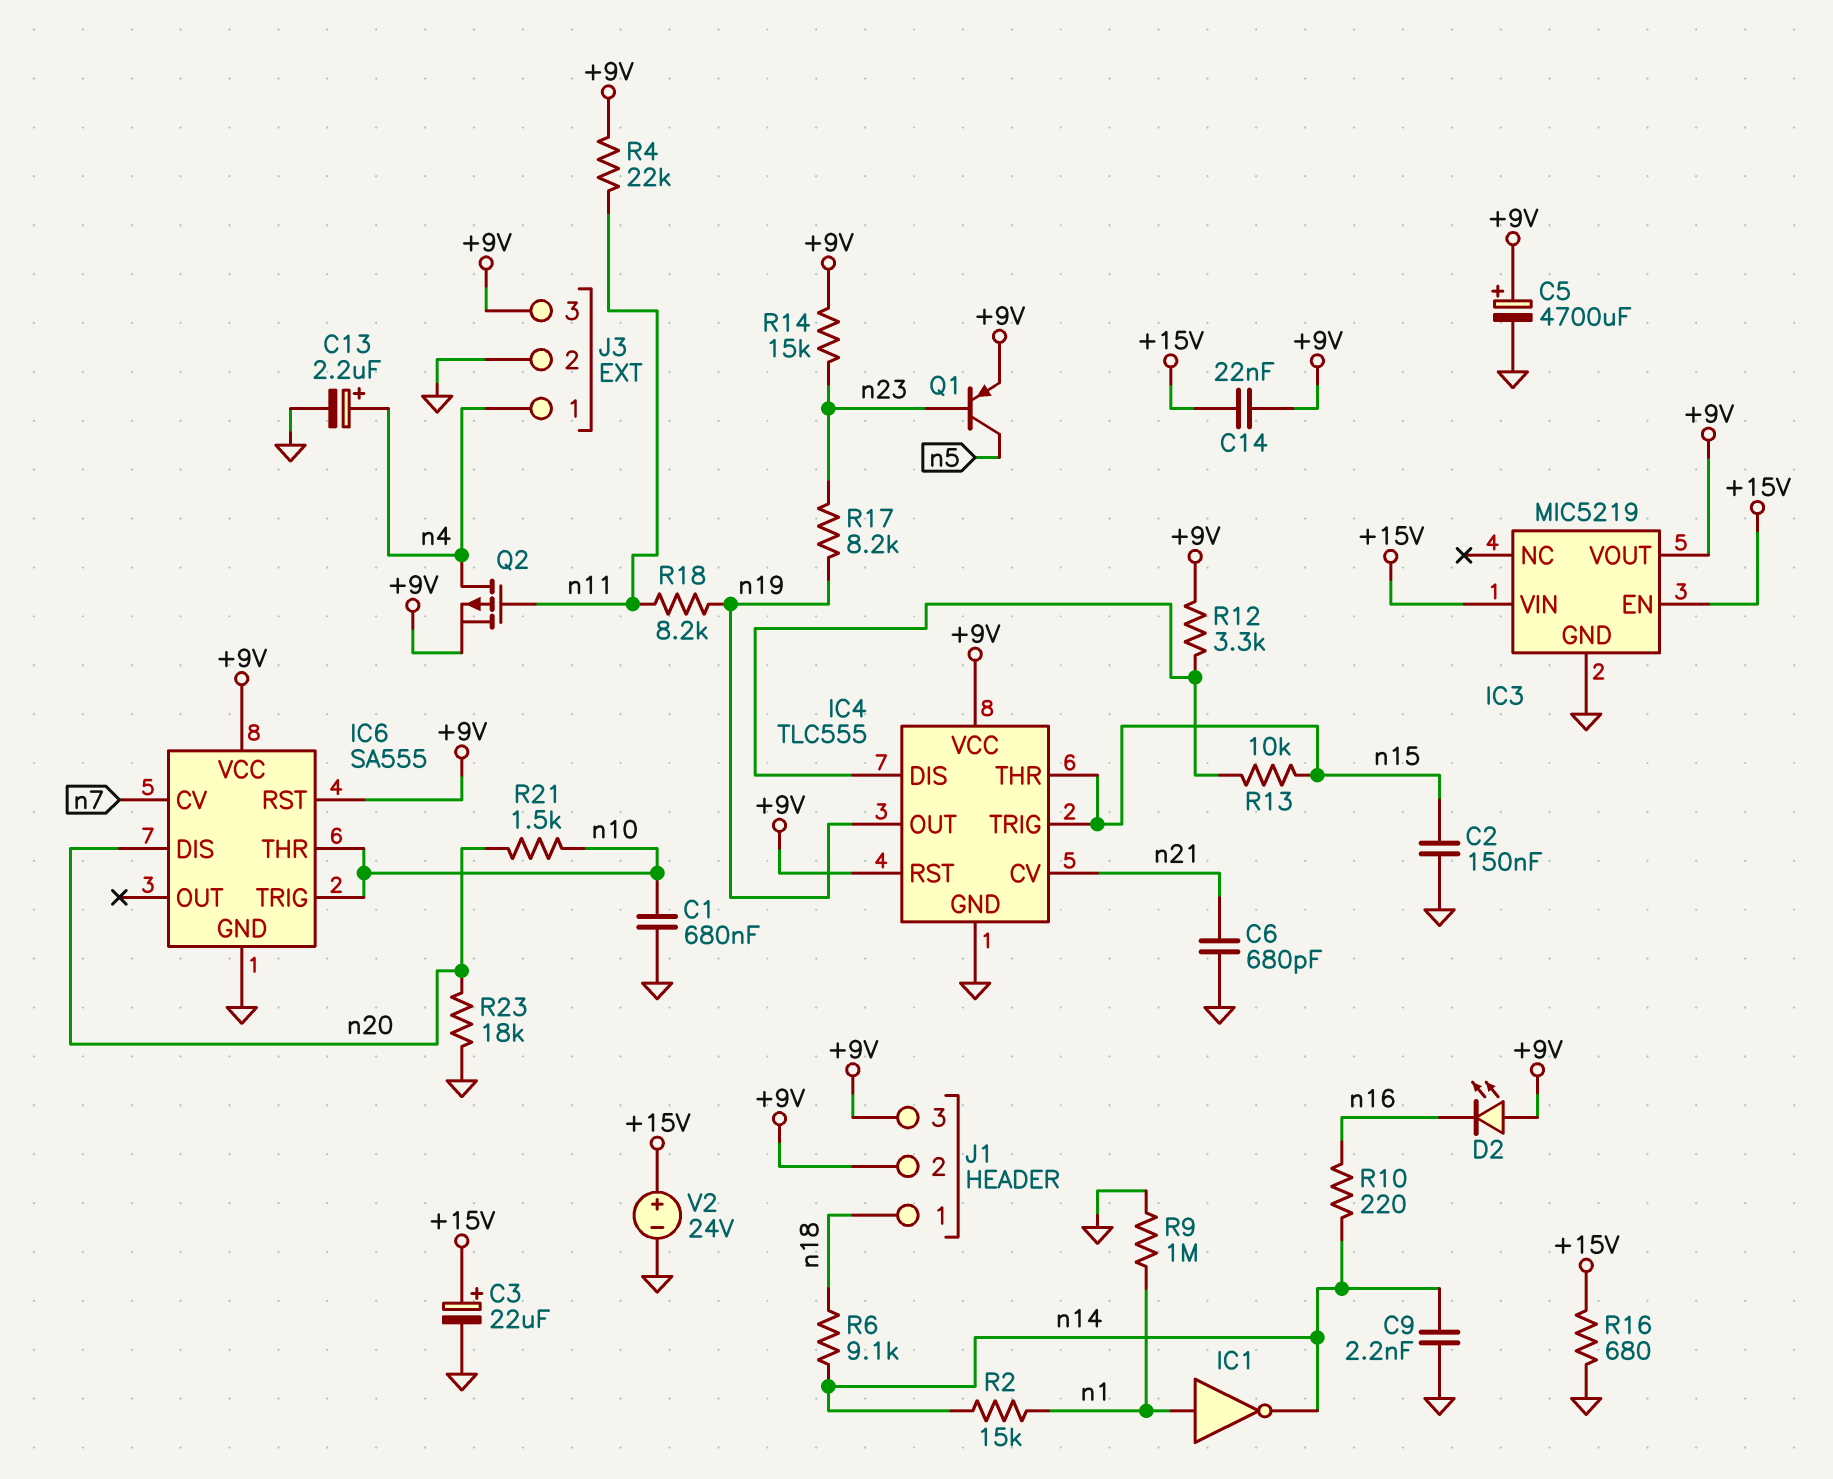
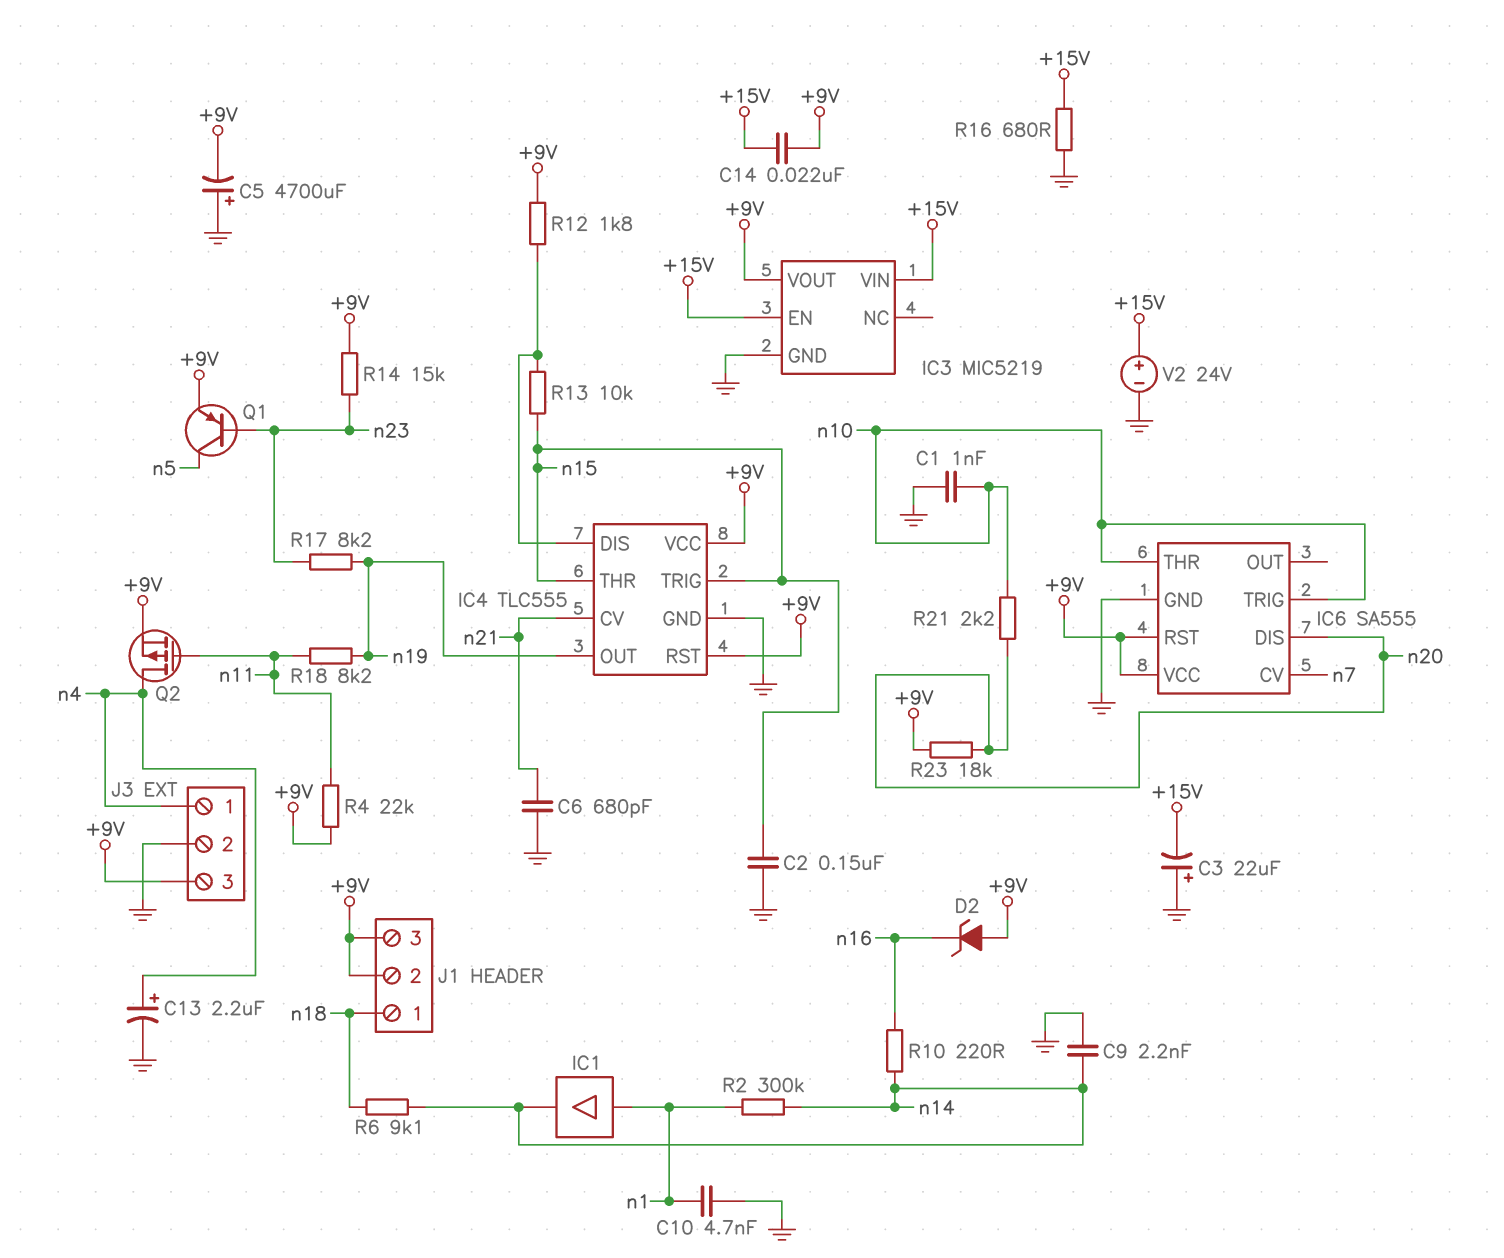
C1: 680nF (GND, n10) -> 1nF (GND, n10)
C3: 22uF (plus +15V, minus GND) -> 22uF (plus GND, minus +15V)
C5: 4700uF (plus +9V, minus GND) -> 4700uF (plus GND, minus +9V)
C10: none -> 4.7nF (GND, n1)
D2: LED (A +9V, K n16) -> zener (A +9V, K n16)
IC1: NOT (in n1, out n14) -> buffer (in n1, out n14)
R2: 15k (n1, n14) -> 300k (n1, n14)
R9: 1M (GND, n1) -> none
R12: 3.3k (+9V, IC4/DIS) -> 1.8k (+9V, IC4/DIS)
R21: 1.5k (n10, n20) -> 2.2k (n10, n20)
R23: 18k (GND, n20) -> 18k (+9V, n20)

